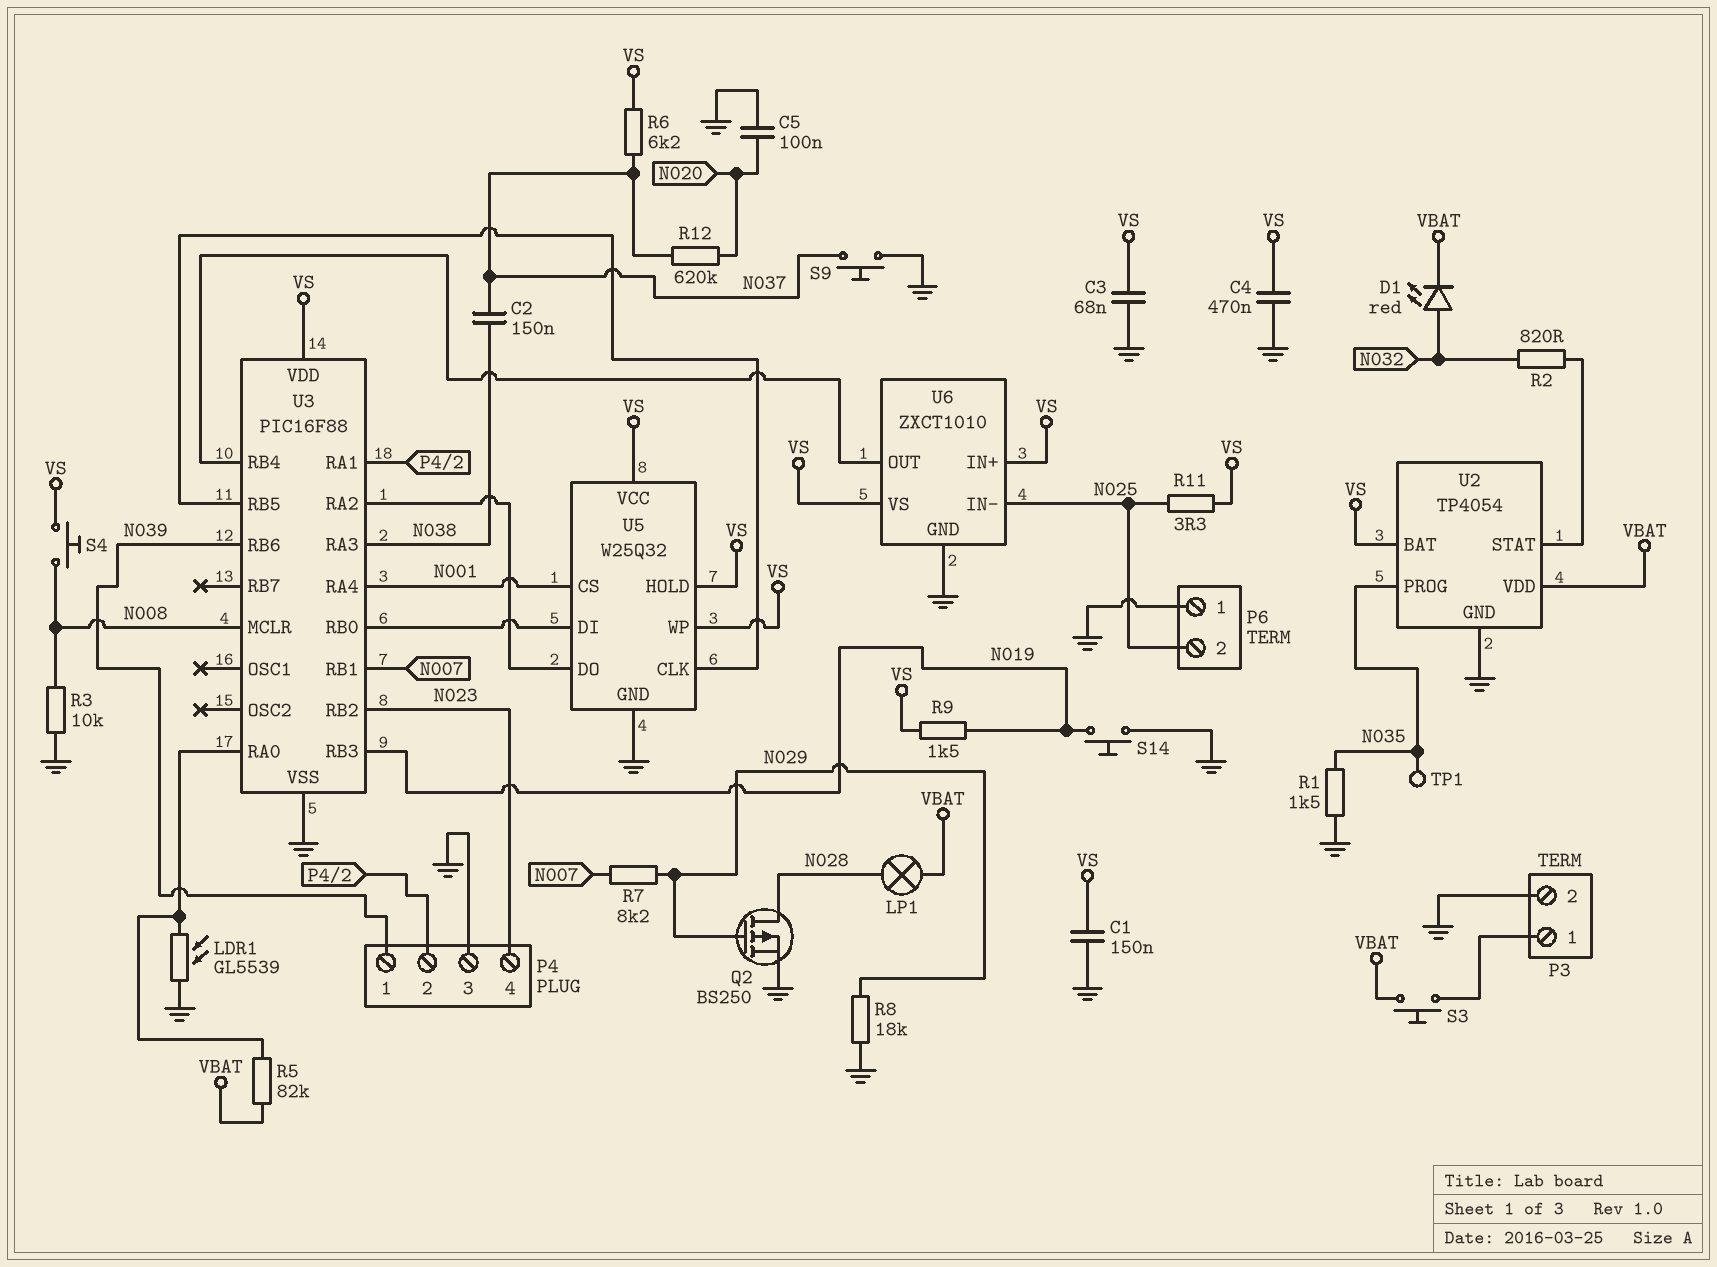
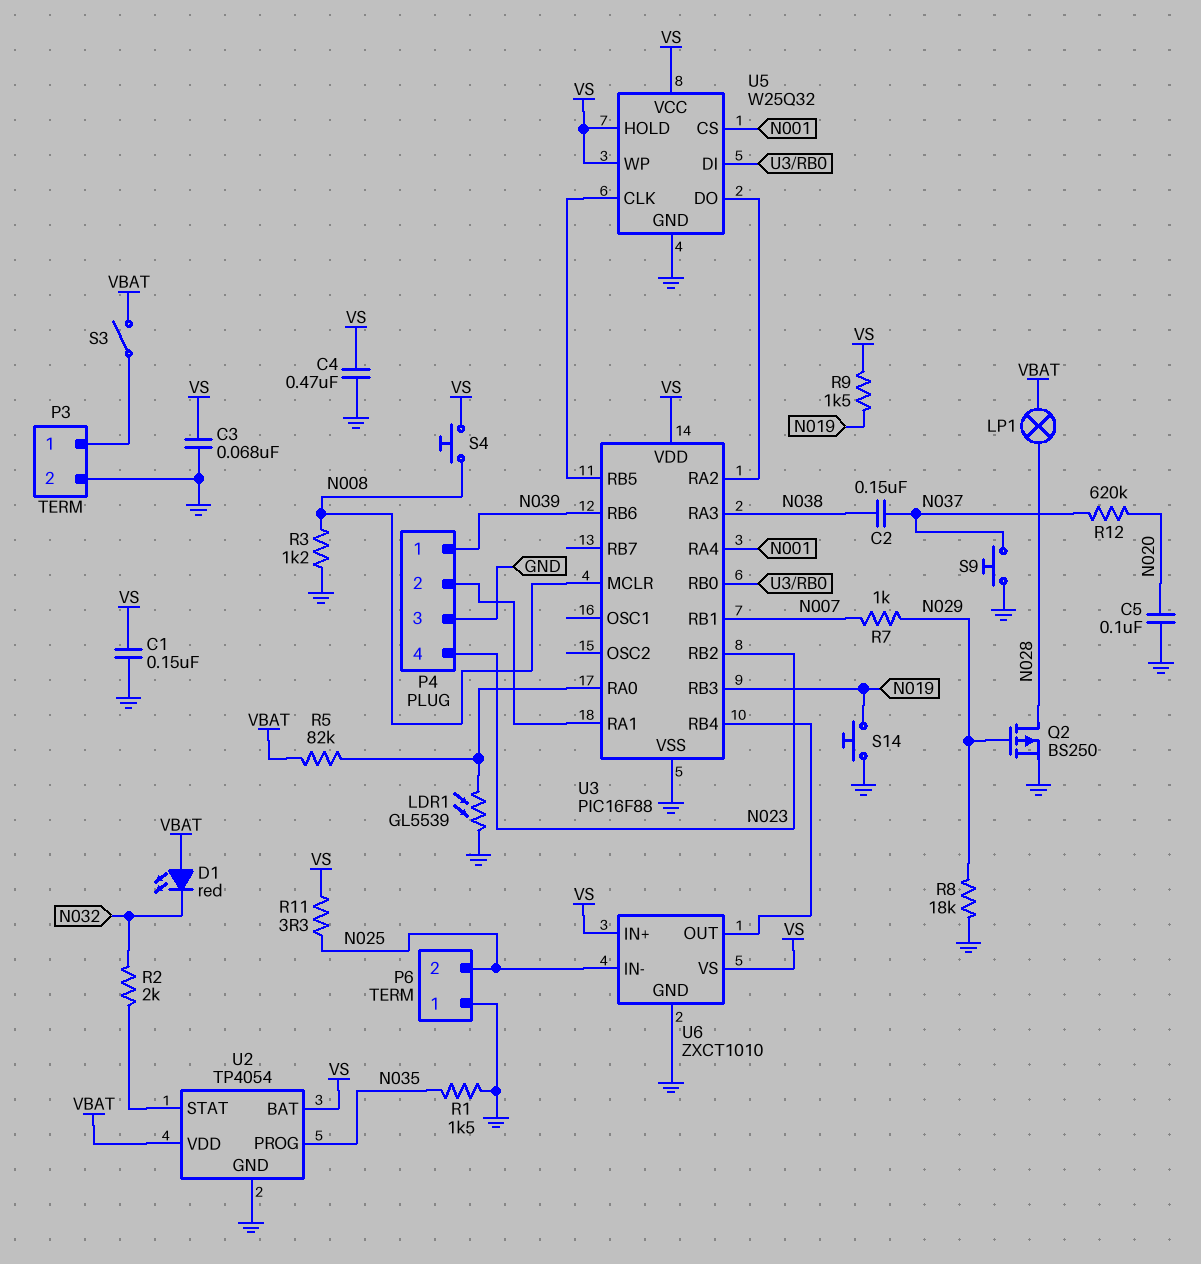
D1: LED red (A N032, K VBAT) -> LED red (A VBAT, K N032)
R2: 820 (N032, U2/STAT) -> 2k (N032, U2/STAT)
R3: 10k (GND, N008) -> 1.2k (GND, N008)
R6: 6.2k (N037, VS) -> none
R7: 8.2k (N007, N029) -> 1k (N007, N029)
S3: button (P3/1, VBAT) -> switch (P3/1, VBAT)
TP1: test point (N035) -> none

